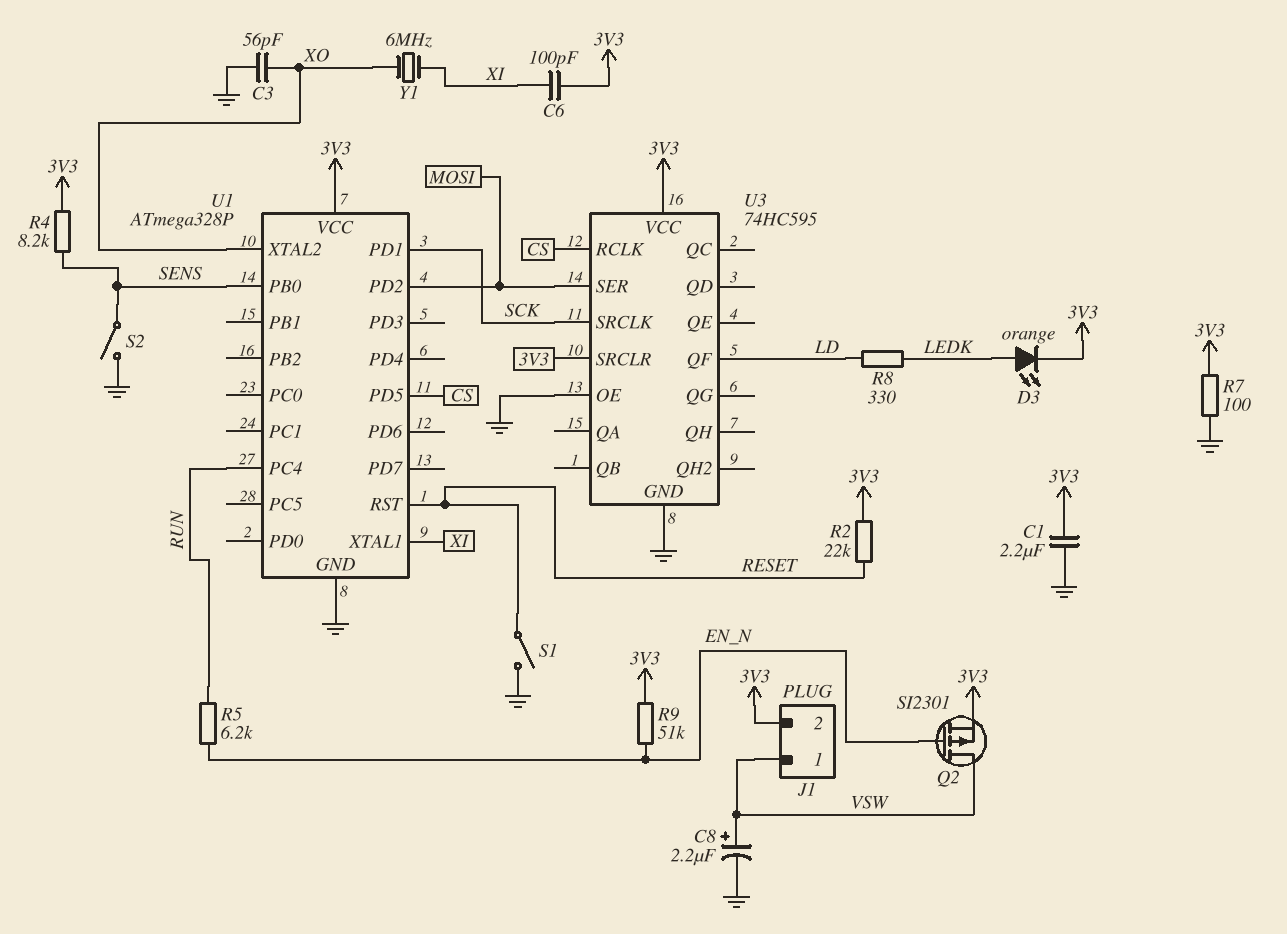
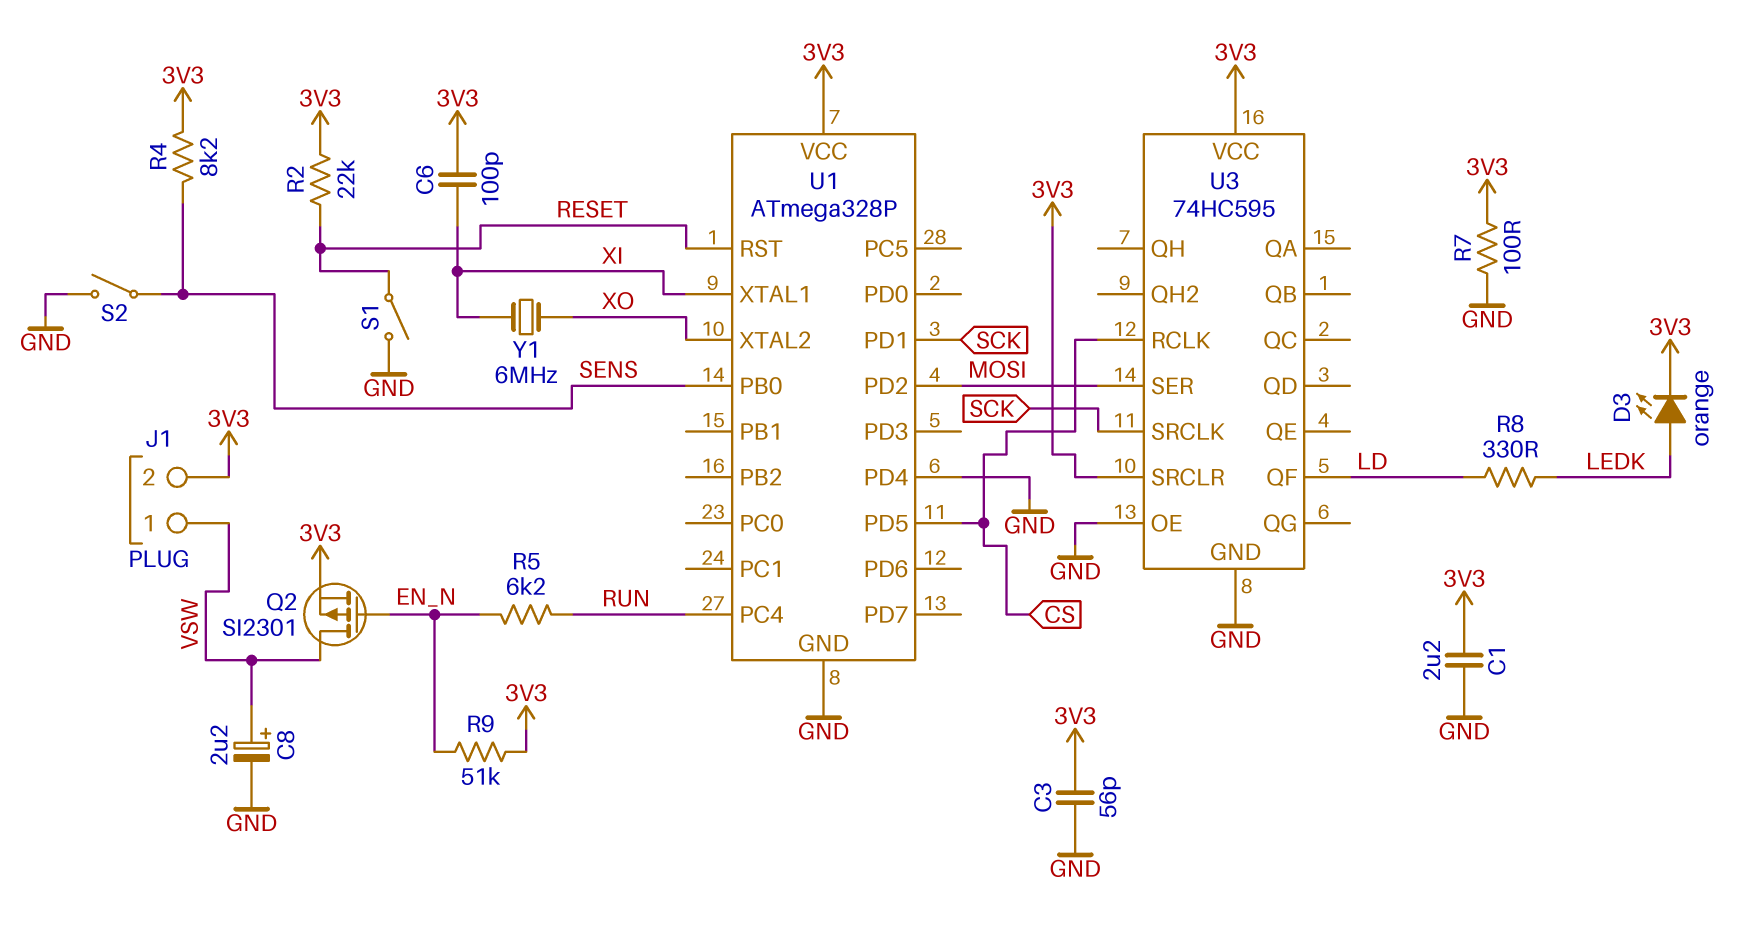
C3: 56pF (GND, XO) -> 56pF (3V3, GND)
U1 pin PD4: none -> GND

